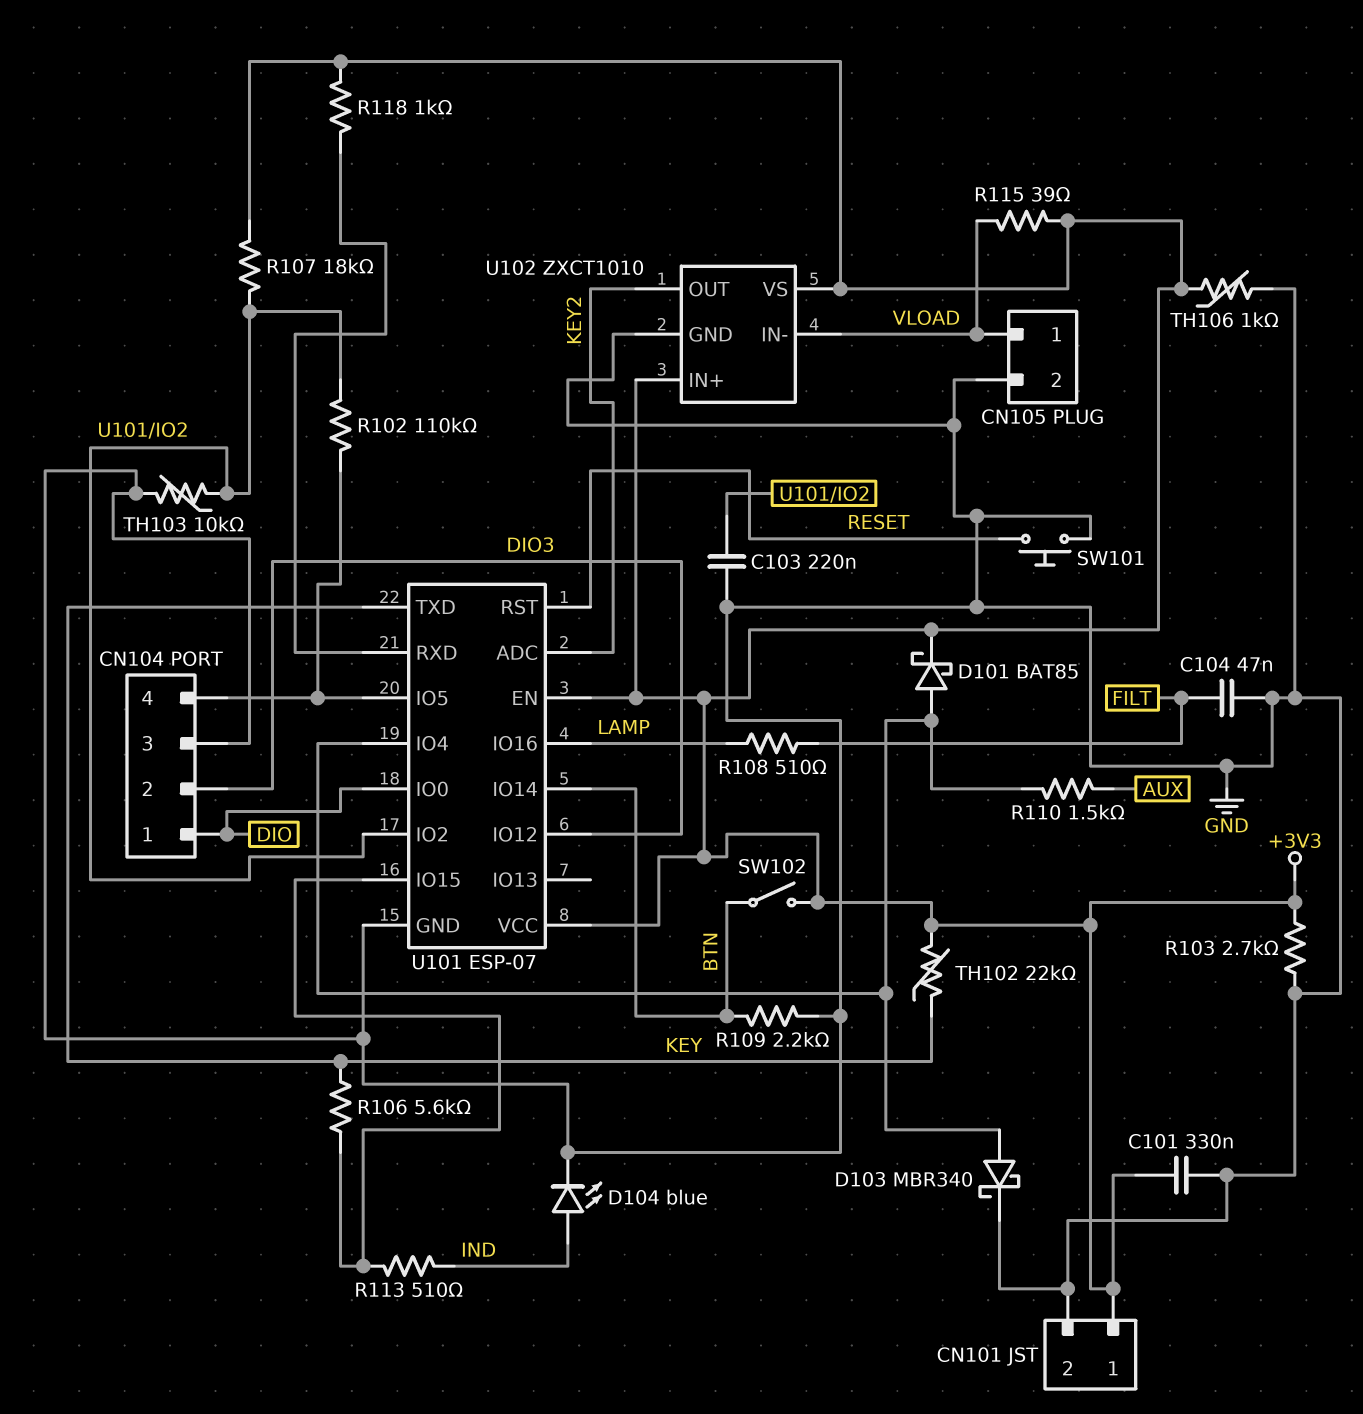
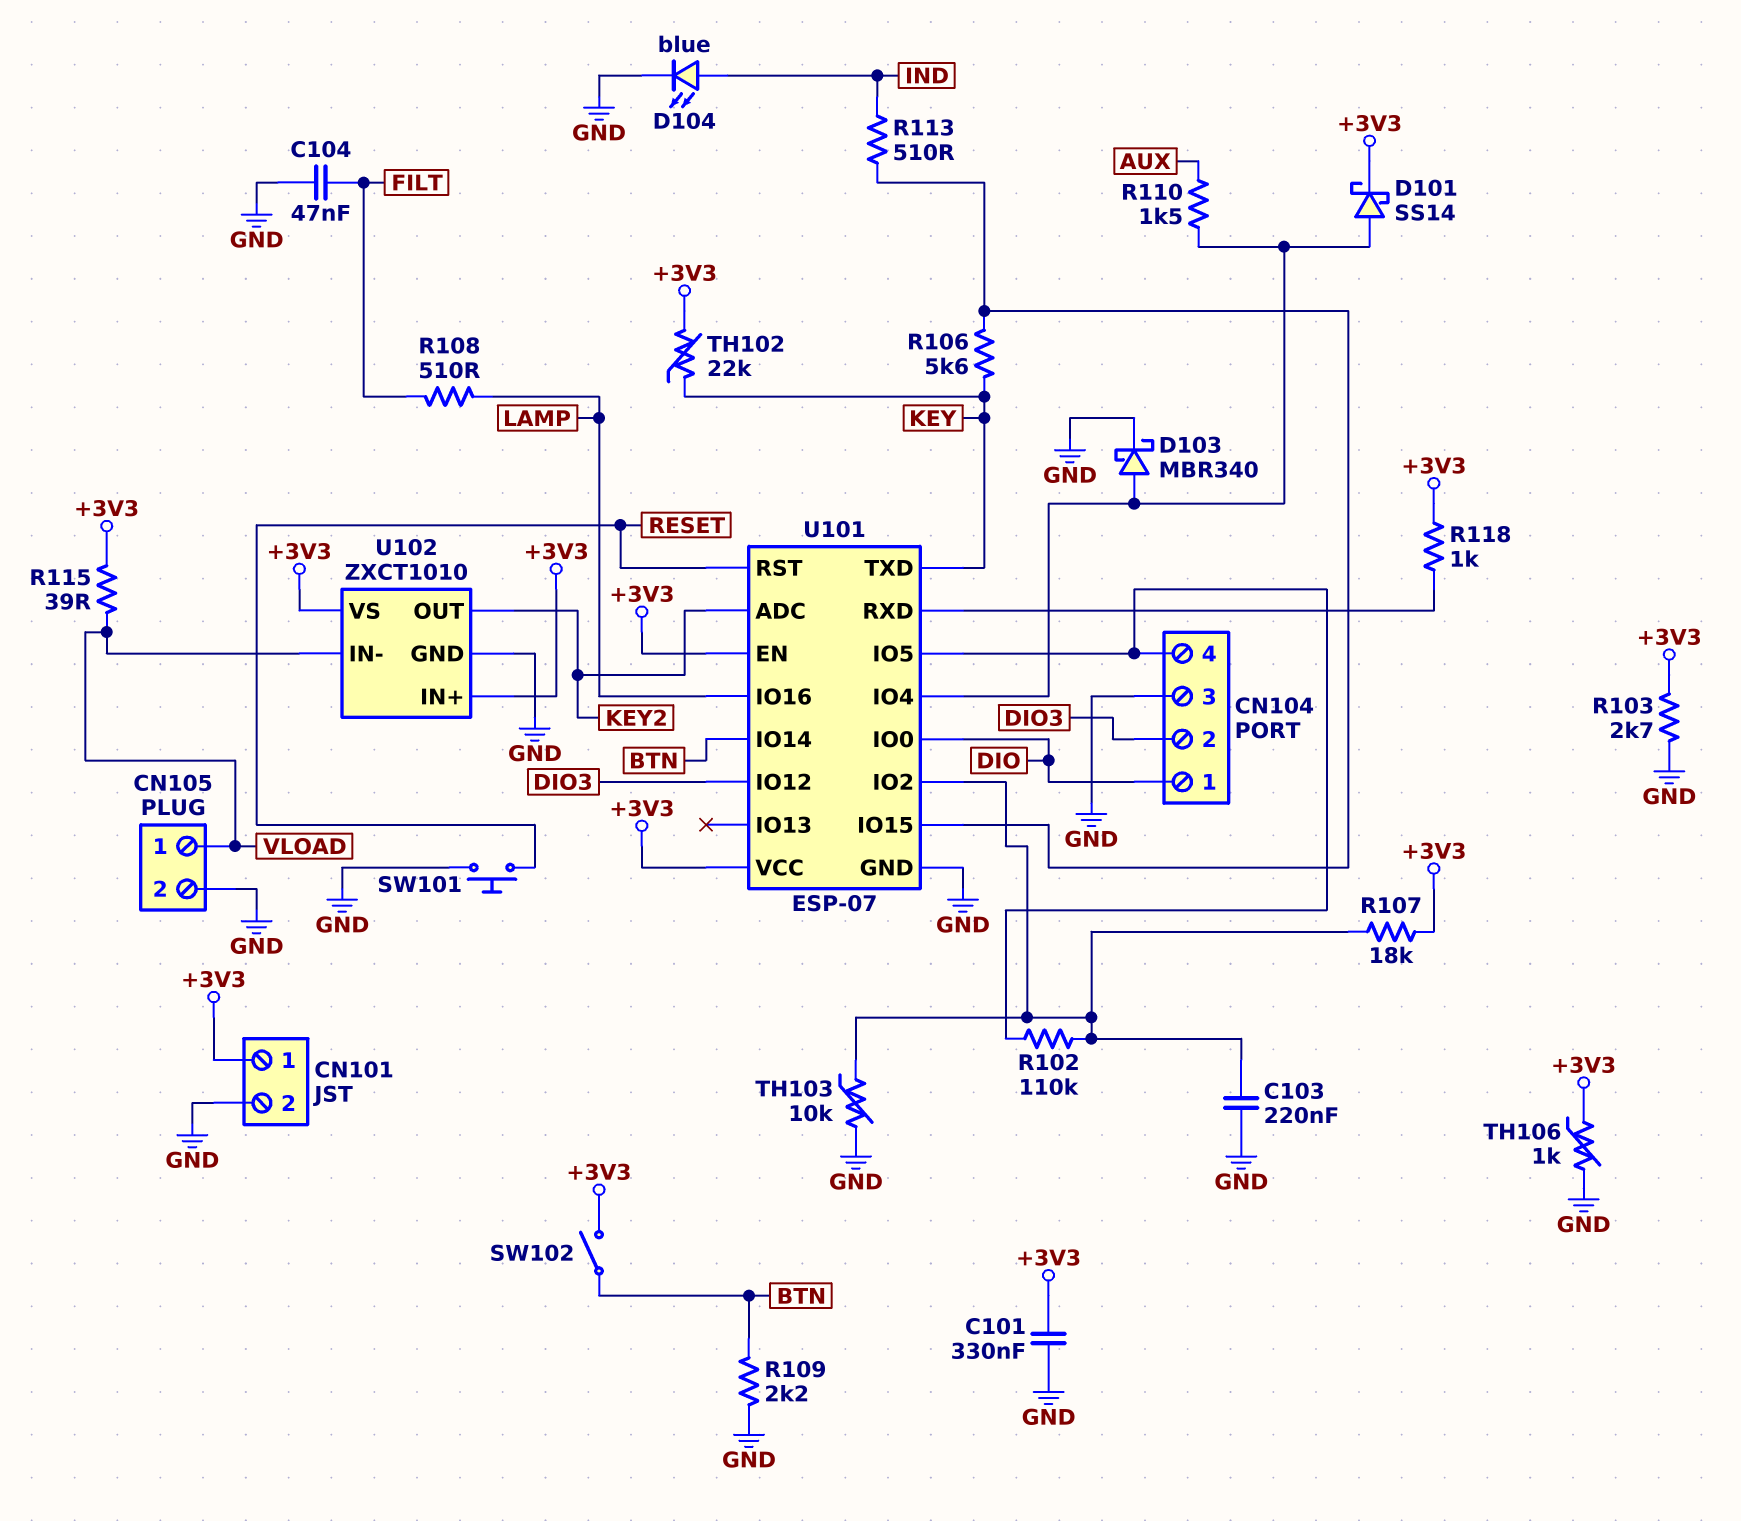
D101: schottky BAT85 (A U101/IO4, K +3V3) -> schottky SS14 (A U101/IO4, K +3V3)

